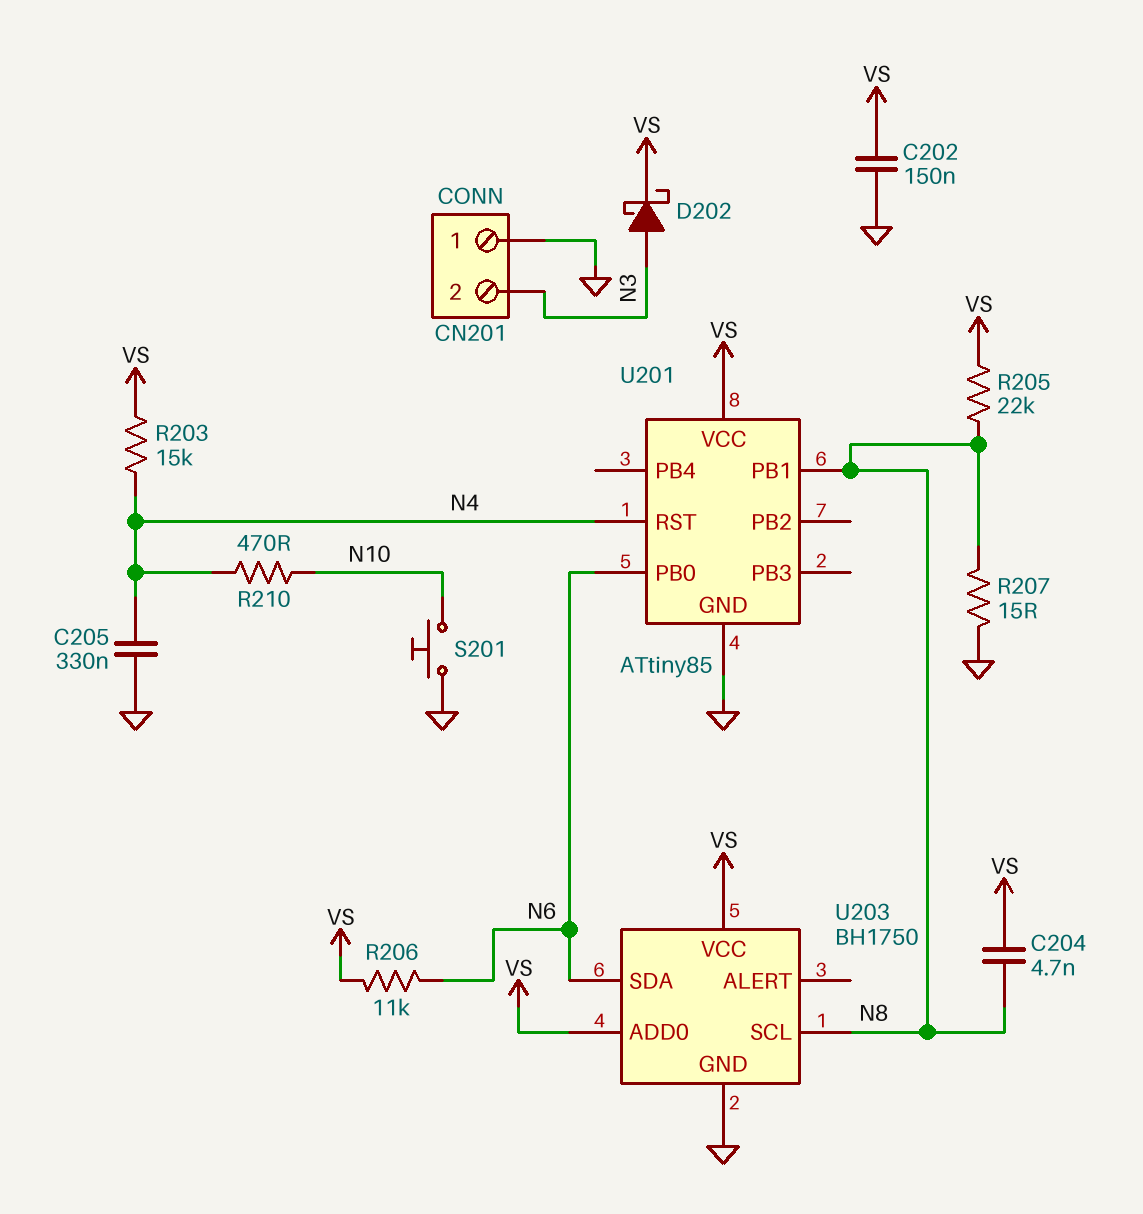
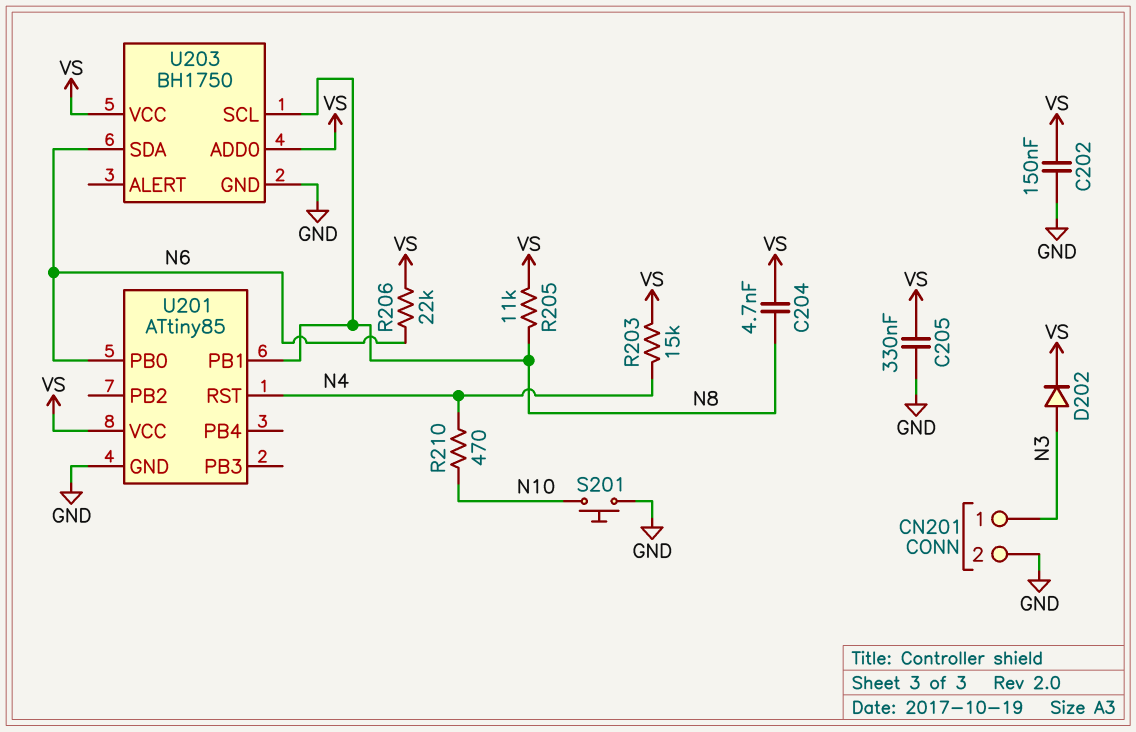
C205: 330nF (GND, N4) -> 330nF (GND, VS)
CN201 pin 1: GND -> N3
CN201 pin 2: N3 -> GND
D202: schottky (A N3, K VS) -> diode (A N3, K VS)
R205: 22k (N8, VS) -> 11k (N8, VS)
R206: 11k (N6, VS) -> 22k (N6, VS)
R207: 15 (GND, N8) -> none

